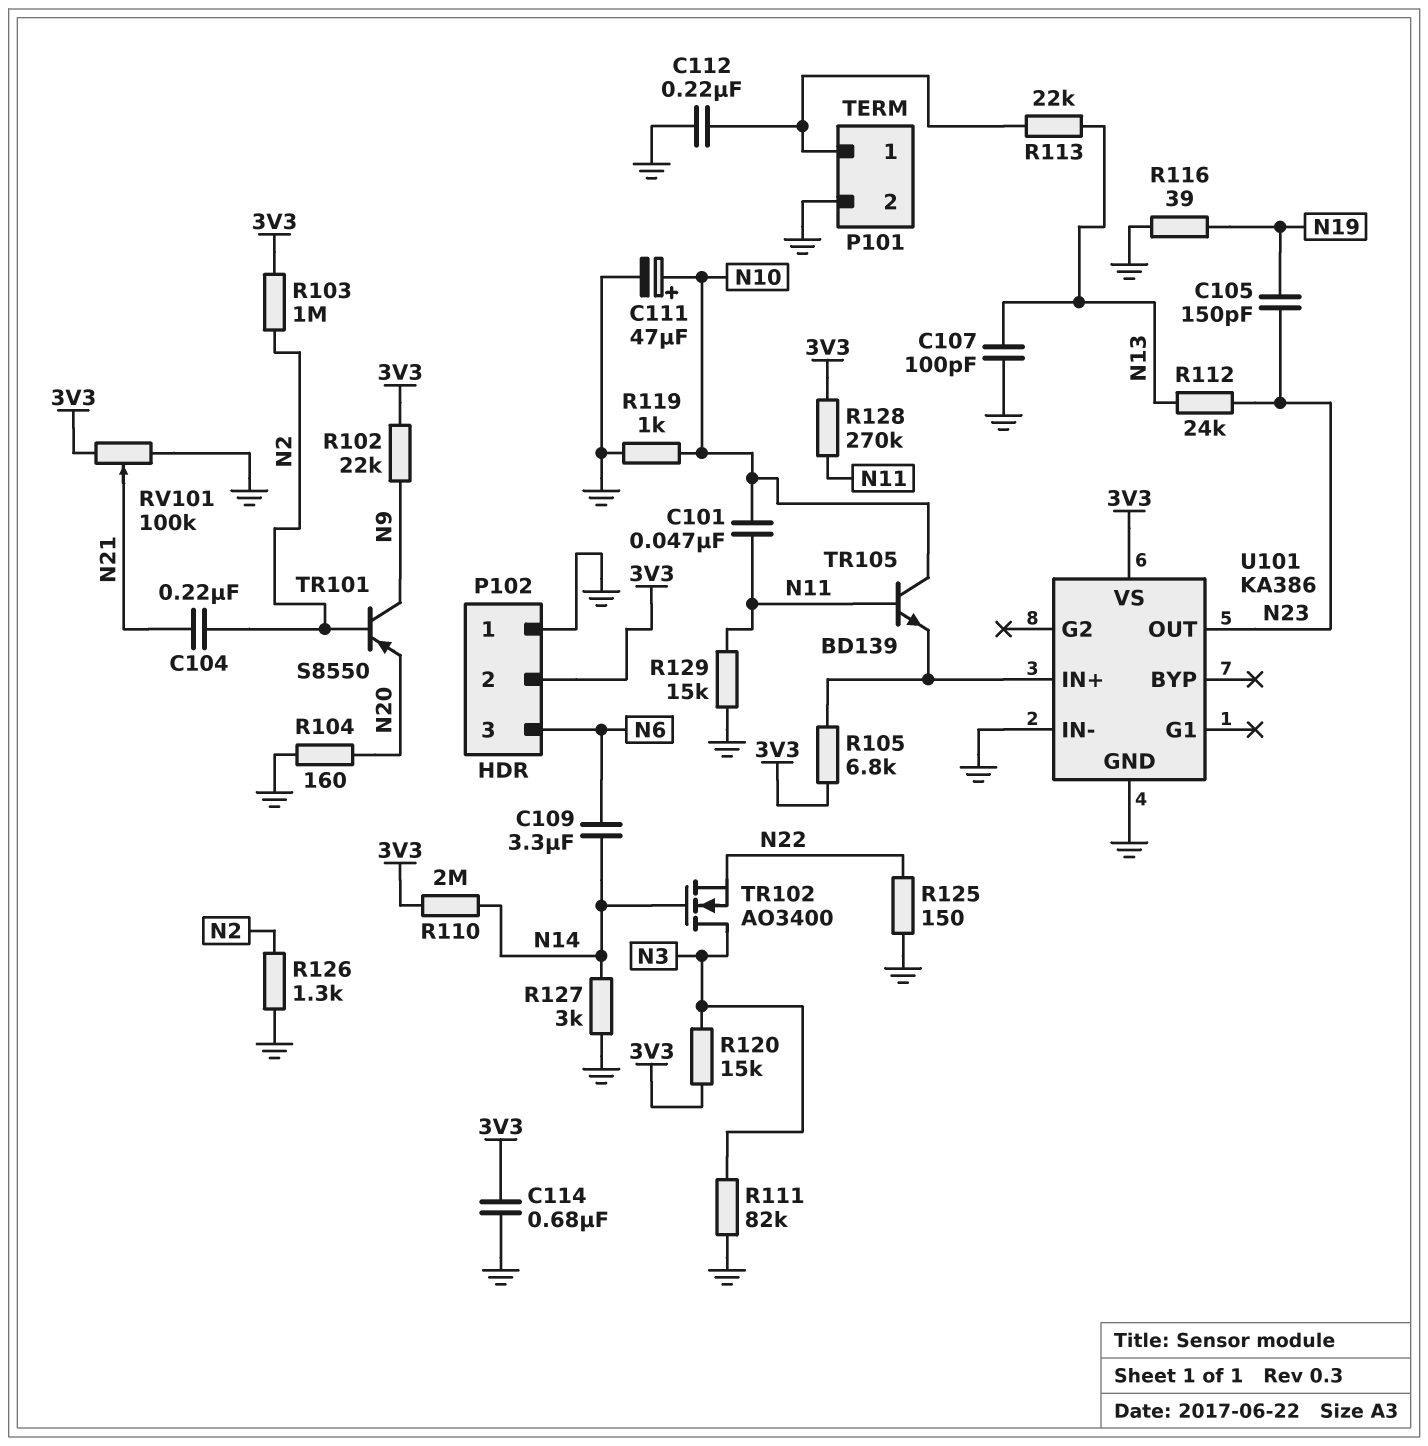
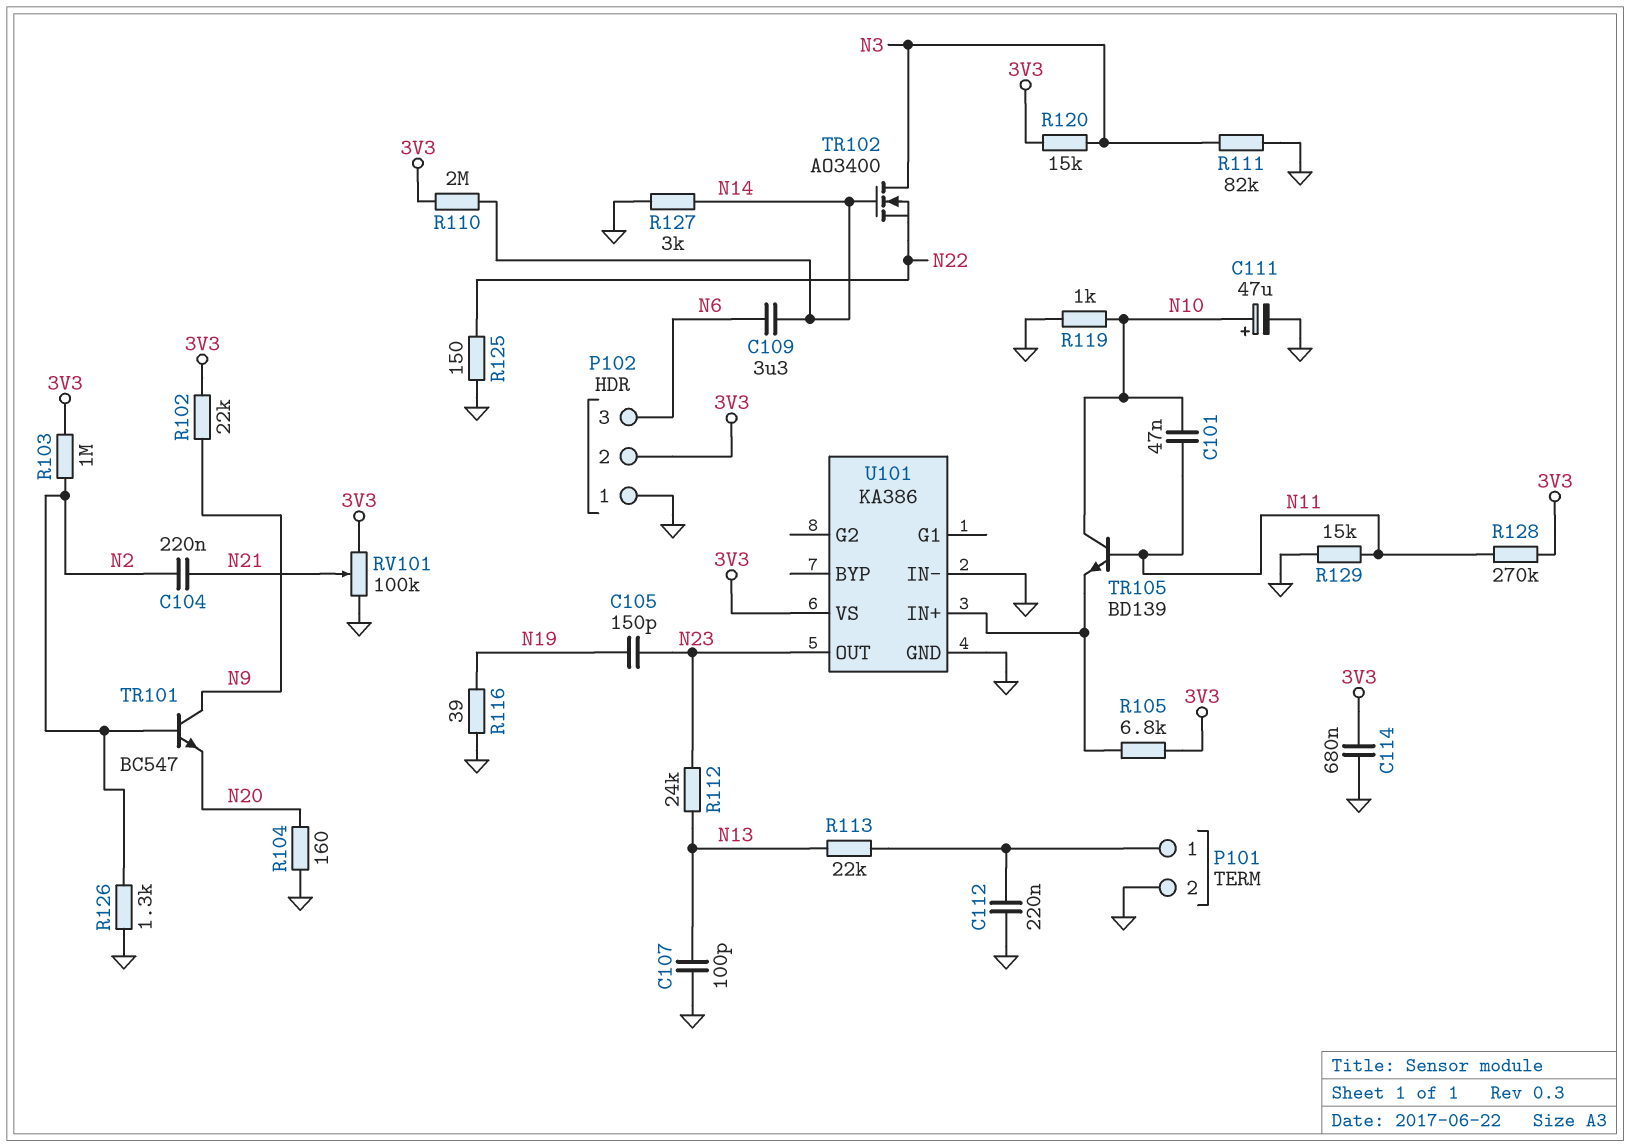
TR101: PNP S8550 (B N2, C N9, E N20) -> NPN BC547 (B N2, C N9, E N20)

